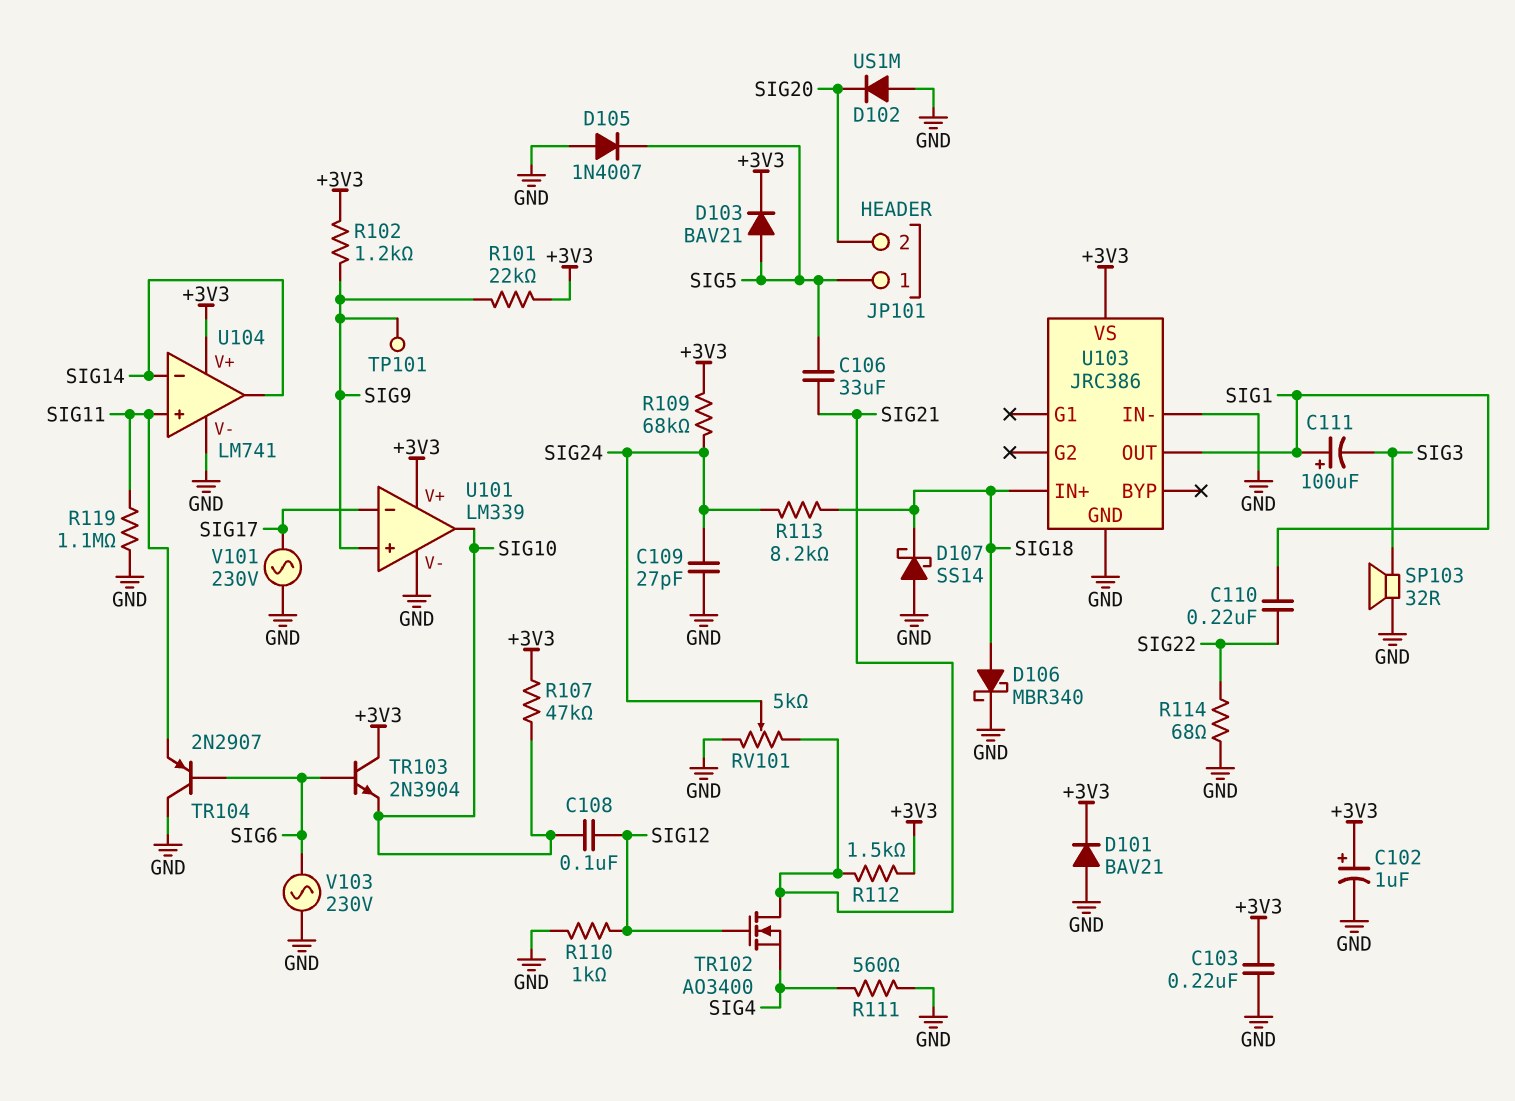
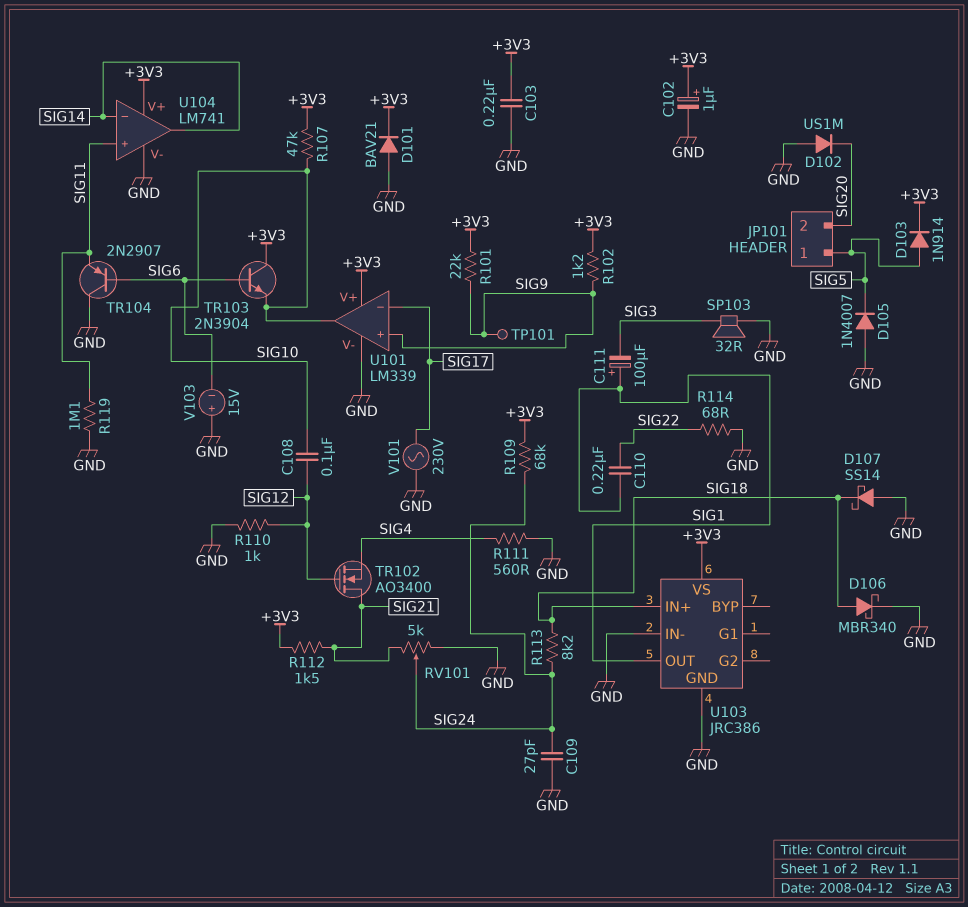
C106: 33uF (SIG5, SIG21) -> none
D103: diode BAV21 (A SIG5, K +3V3) -> diode 1N914 (A SIG5, K +3V3)
V103: AC 230V (GND, SIG6) -> 15V (plus GND, minus SIG6)

